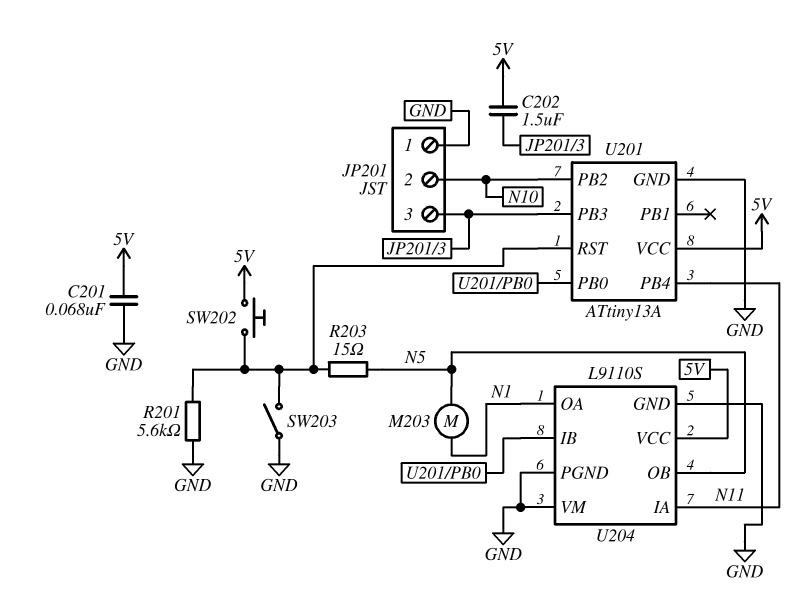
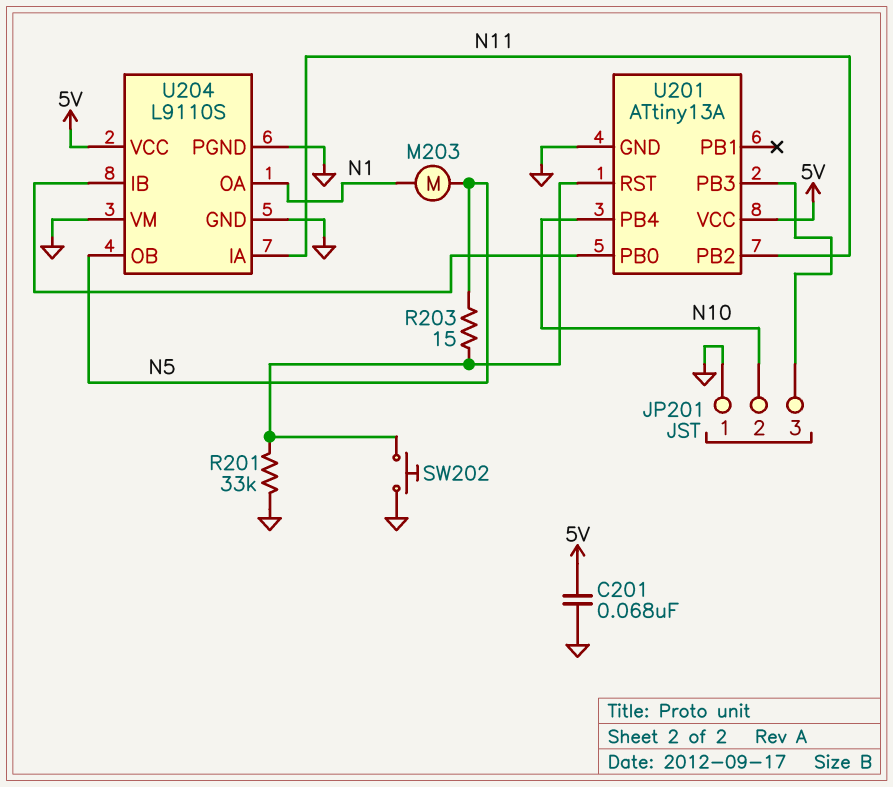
C202: 1.5uF (5V, JP201/3) -> none
R201: 5.6k (GND, U201/RST) -> 33k (GND, U201/RST)
SW202: button (5V, U201/RST) -> button (GND, U201/RST)
SW203: switch (GND, U201/RST) -> none
U201 pin PB2: N10 -> N11
U201 pin PB4: N11 -> N10

